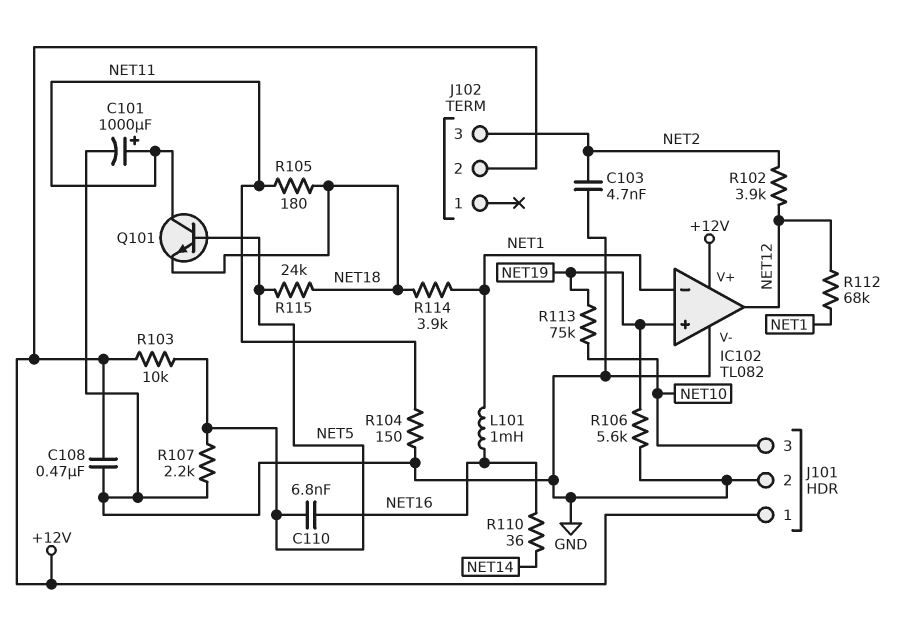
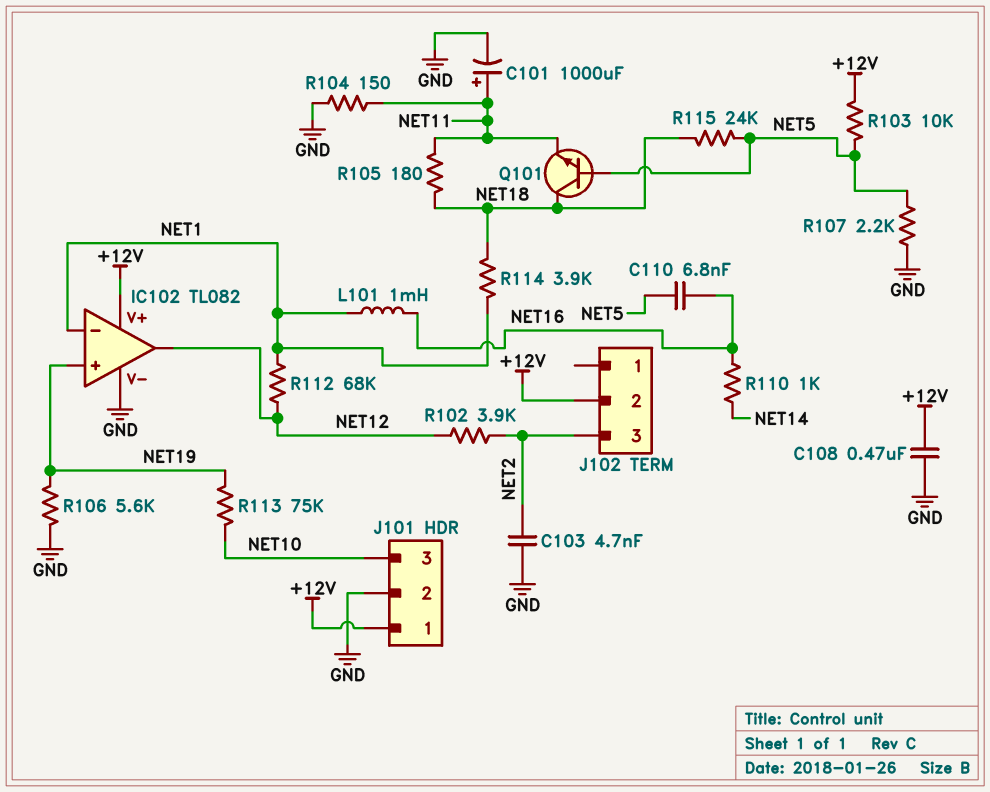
Q101: NPN (B NET5, C NET11, E NET18) -> NPN (B NET5, C NET18, E NET11)
R110: 36 (NET14, NET16) -> 1k (NET14, NET16)

